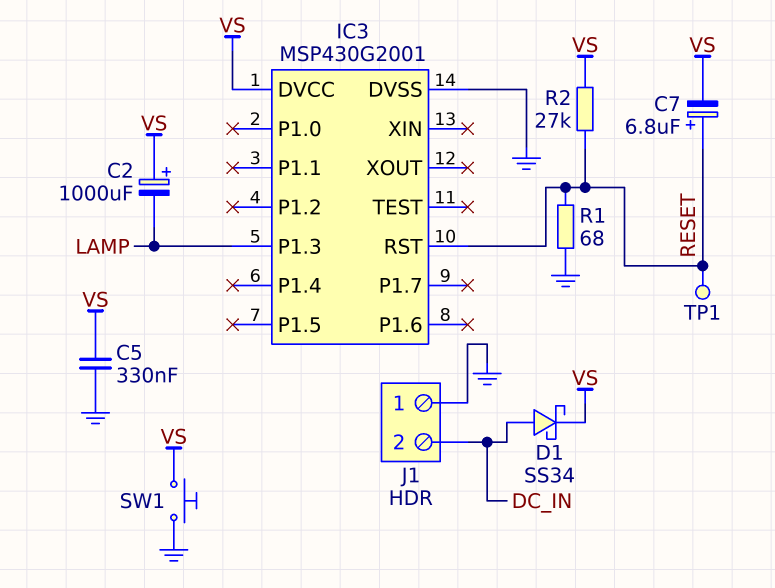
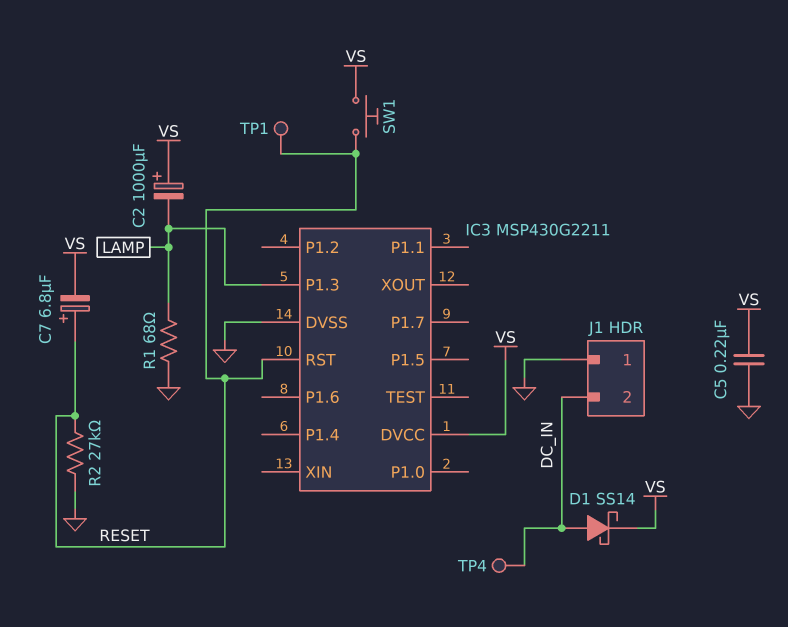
C5: 330nF (GND, VS) -> 220nF (GND, VS)
D1: schottky SS34 (A DC_IN, K VS) -> schottky SS14 (A DC_IN, K VS)
IC3: MSP430G2001 -> MSP430G2211
R1: 68 (GND, RESET) -> 68 (GND, LAMP)
R2: 27k (RESET, VS) -> 27k (GND, RESET)
SW1: button (GND, VS) -> button (RESET, VS)
TP4: none -> test point (DC_IN)

